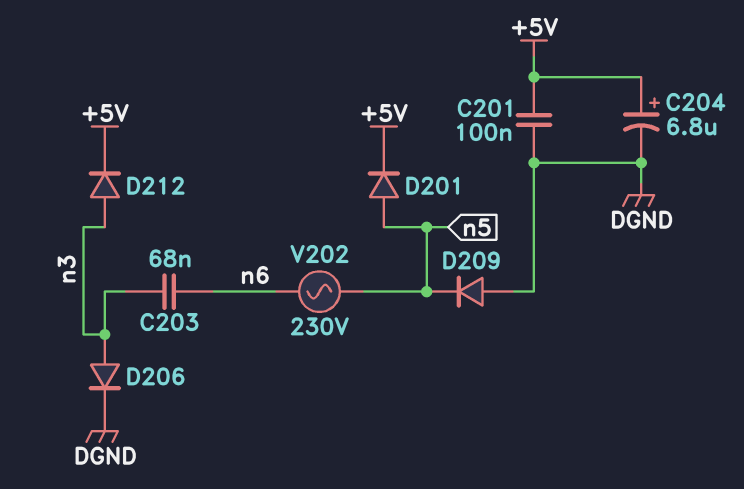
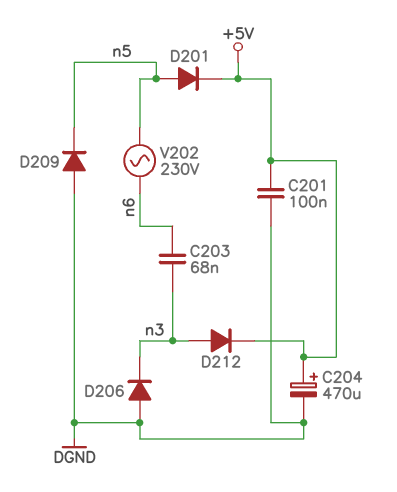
C204: 6.8uF (plus +5V, minus DGND) -> 470uF (plus +5V, minus DGND)
D206: diode (A n3, K DGND) -> diode (A DGND, K n3)

